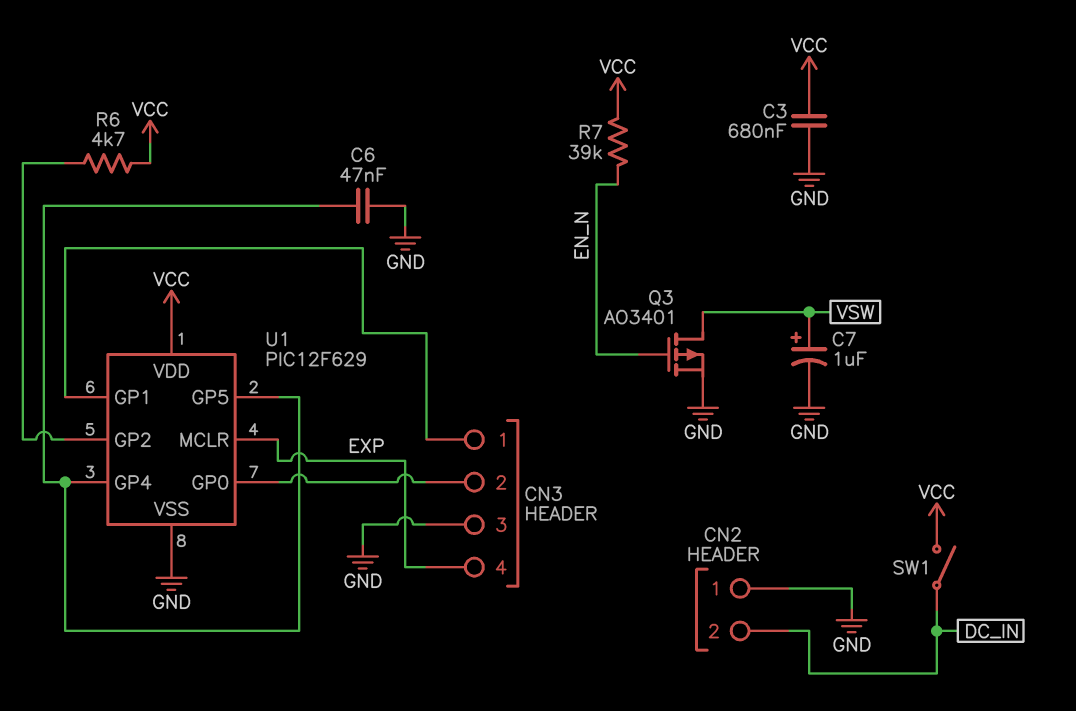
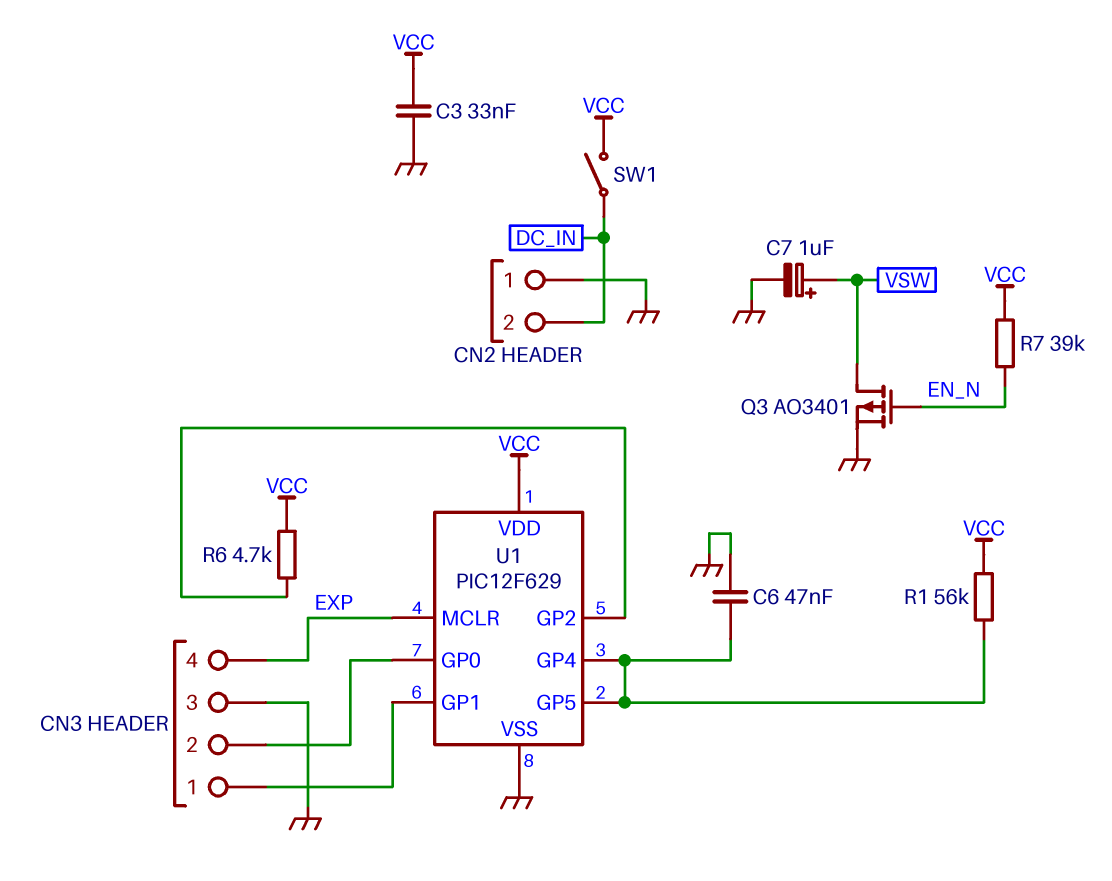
C3: 680nF (GND, VCC) -> 33nF (GND, VCC)
R1: none -> 56k (U1/GP4, VCC)

